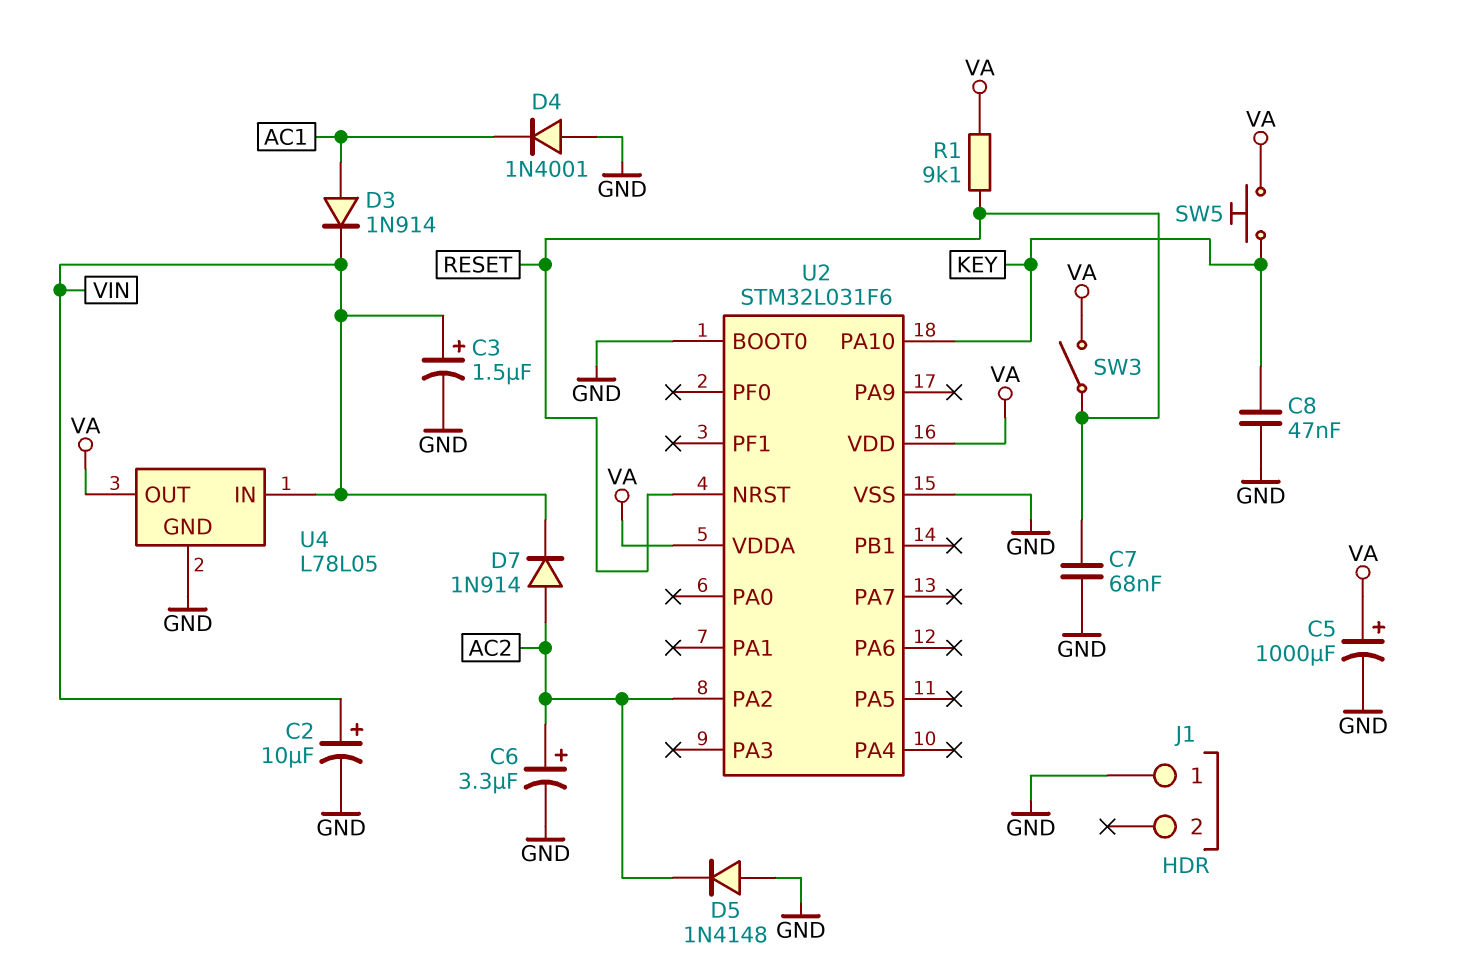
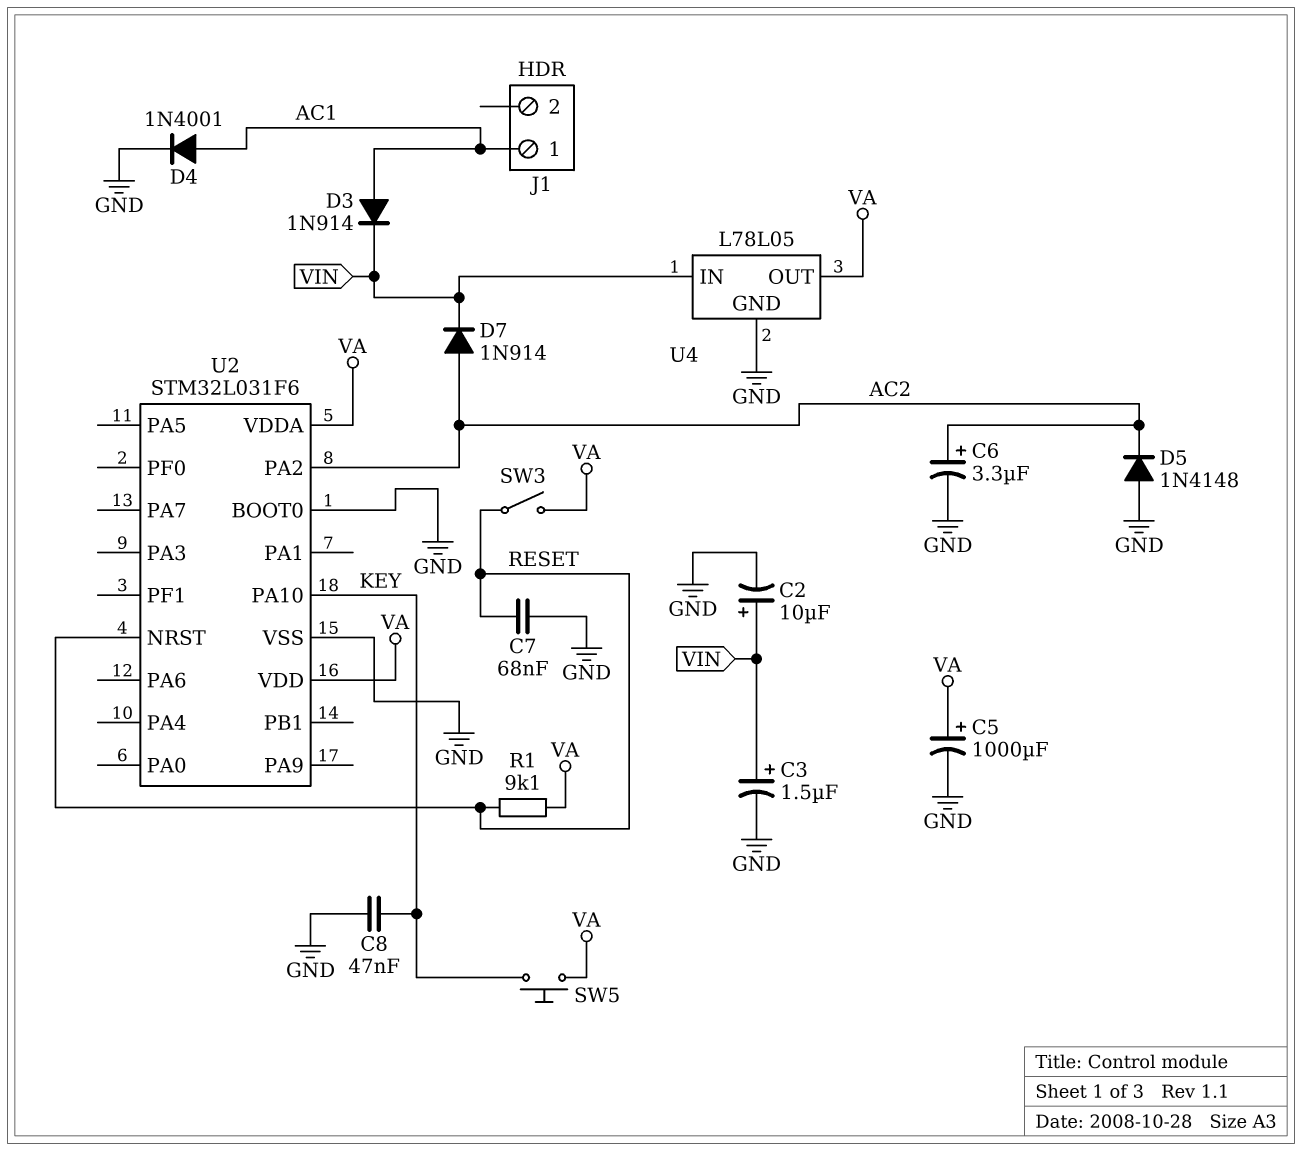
D4: diode 1N4001 (A GND, K AC1) -> diode 1N4001 (A AC1, K GND)
J1 pin 1: GND -> AC1

